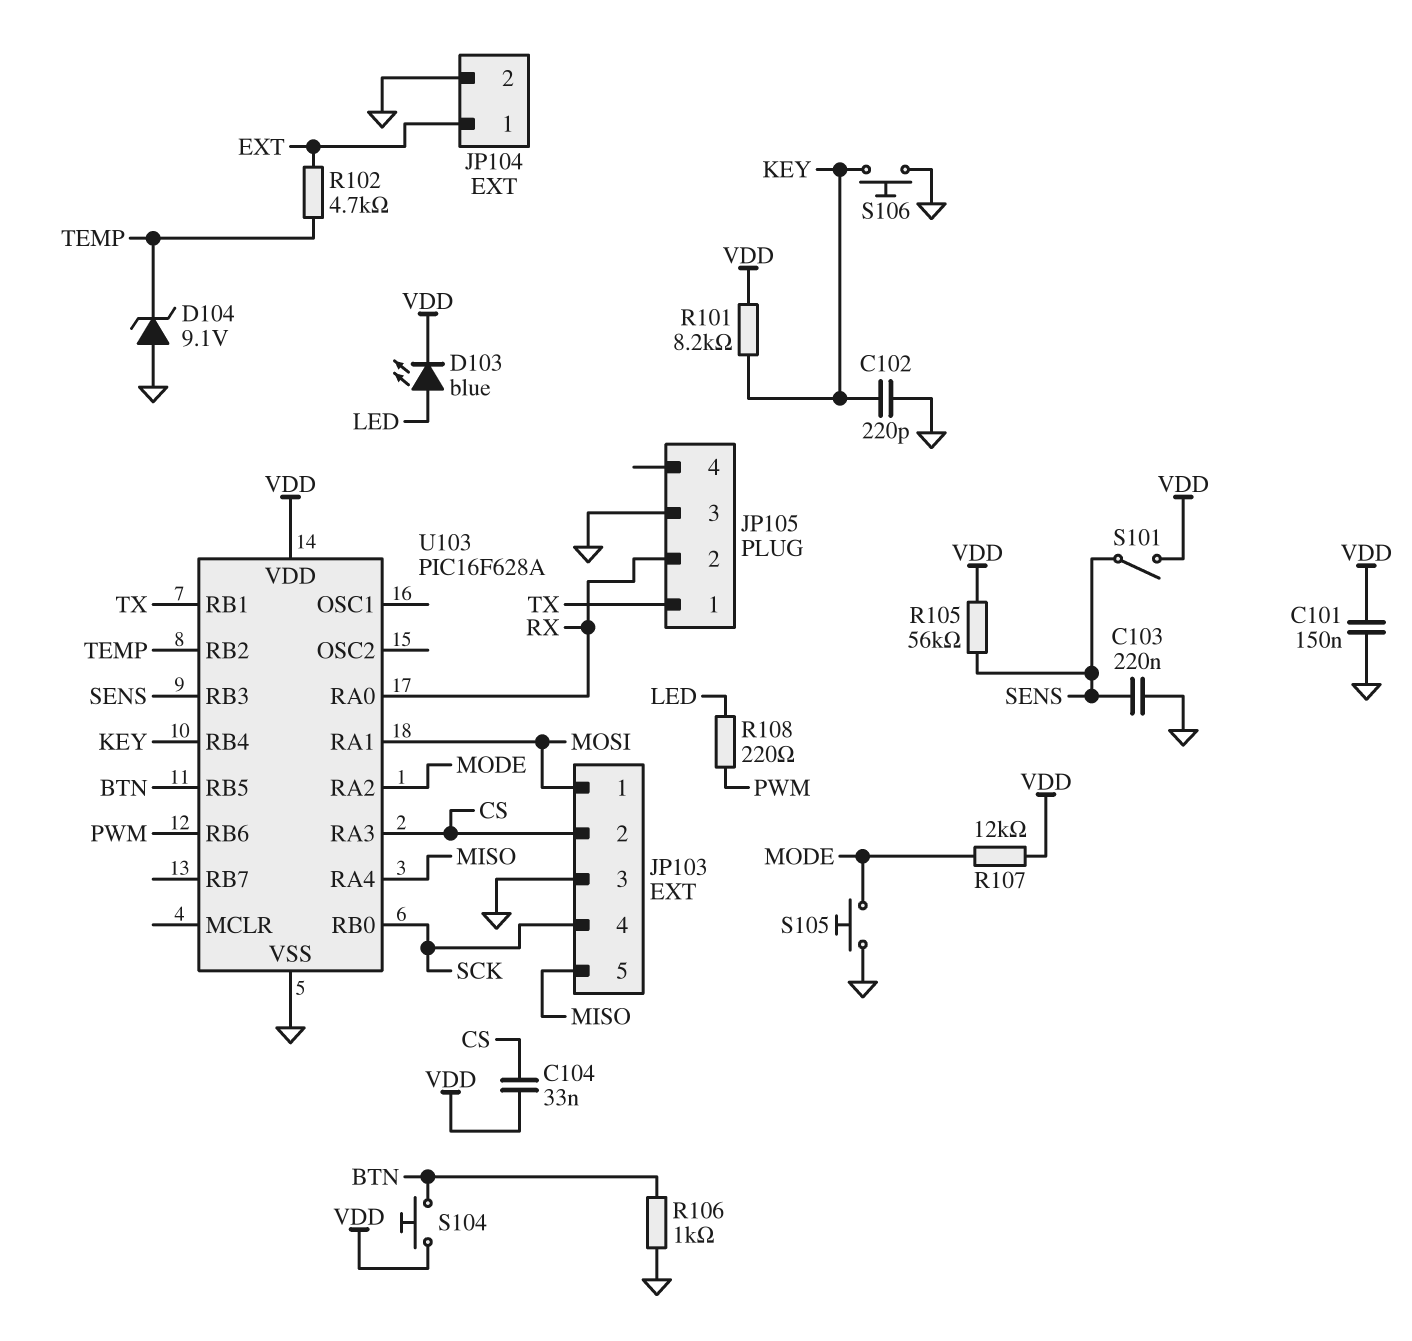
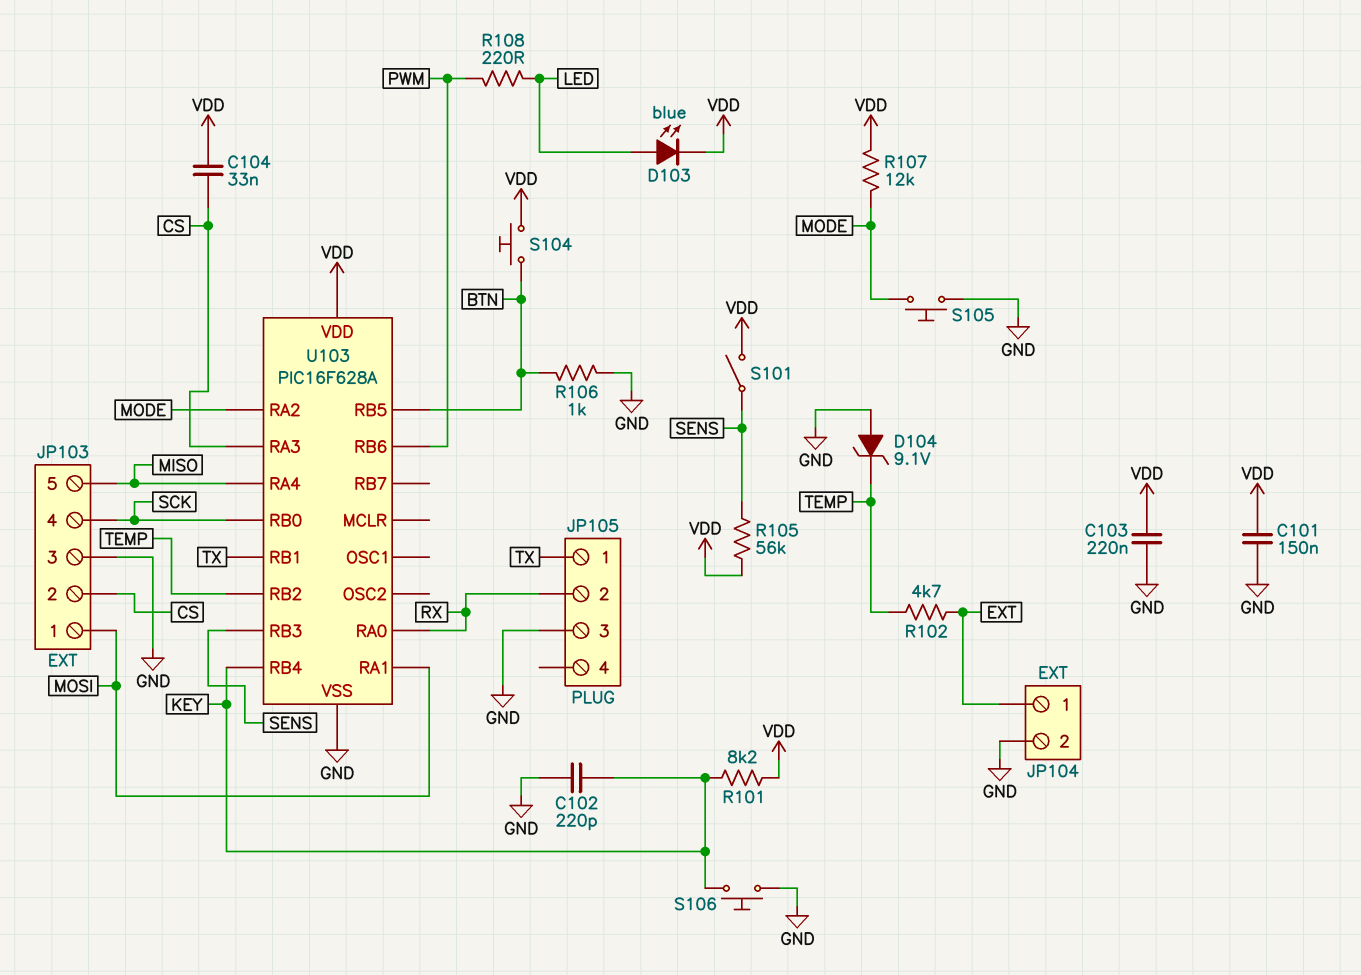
C103: 220nF (GND, SENS) -> 220nF (GND, VDD)

